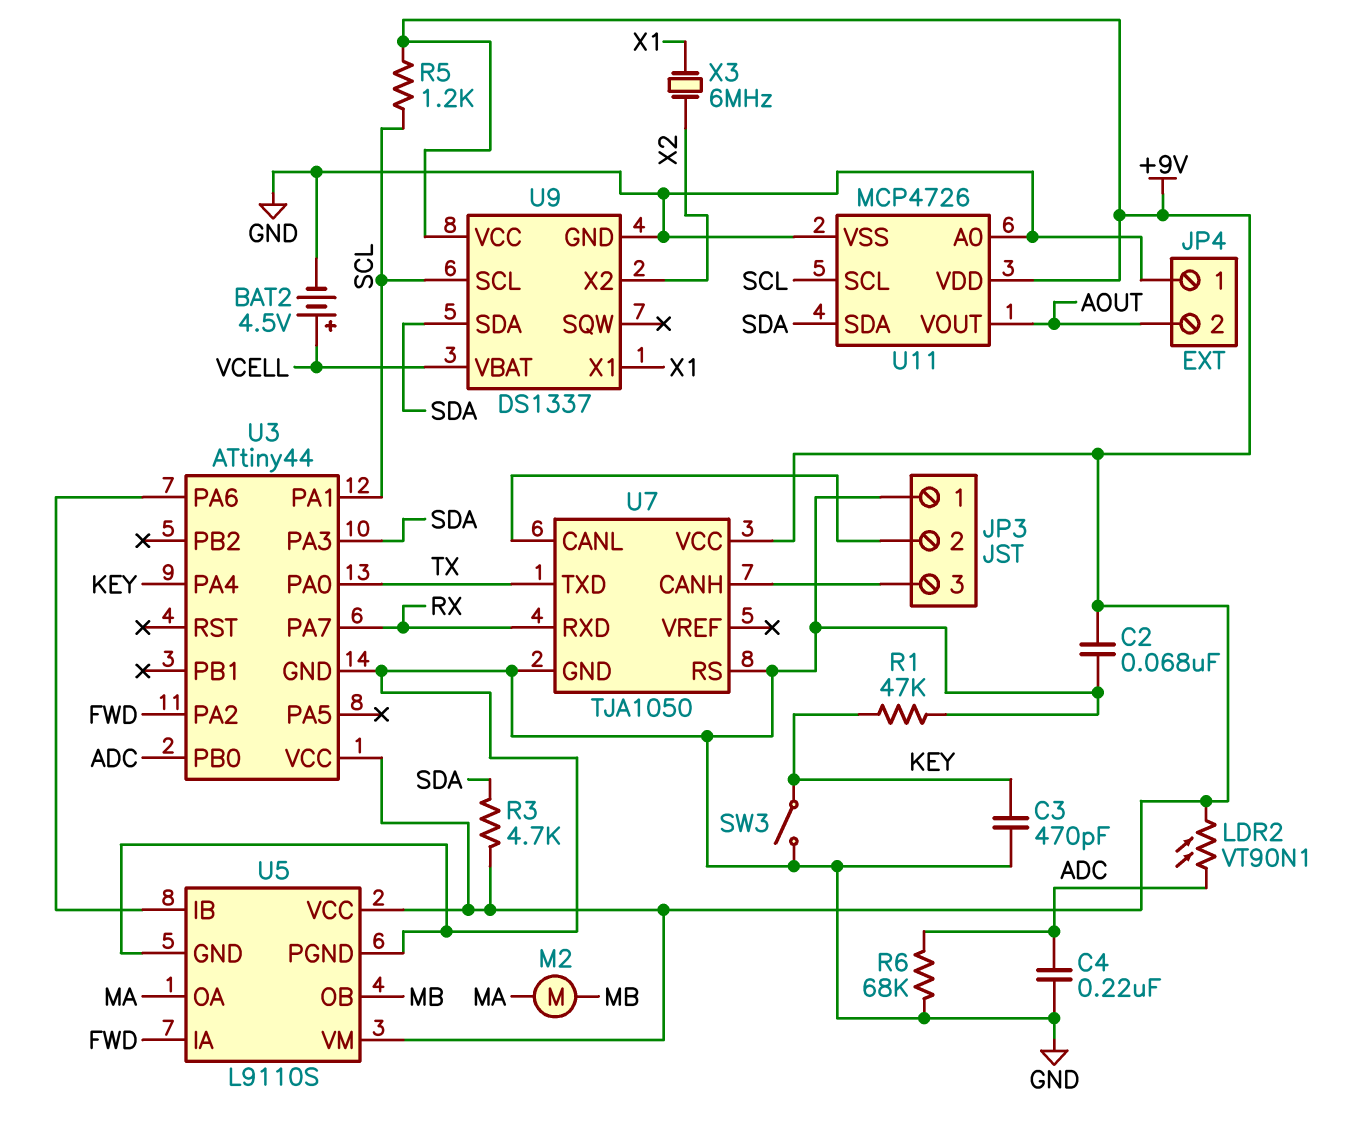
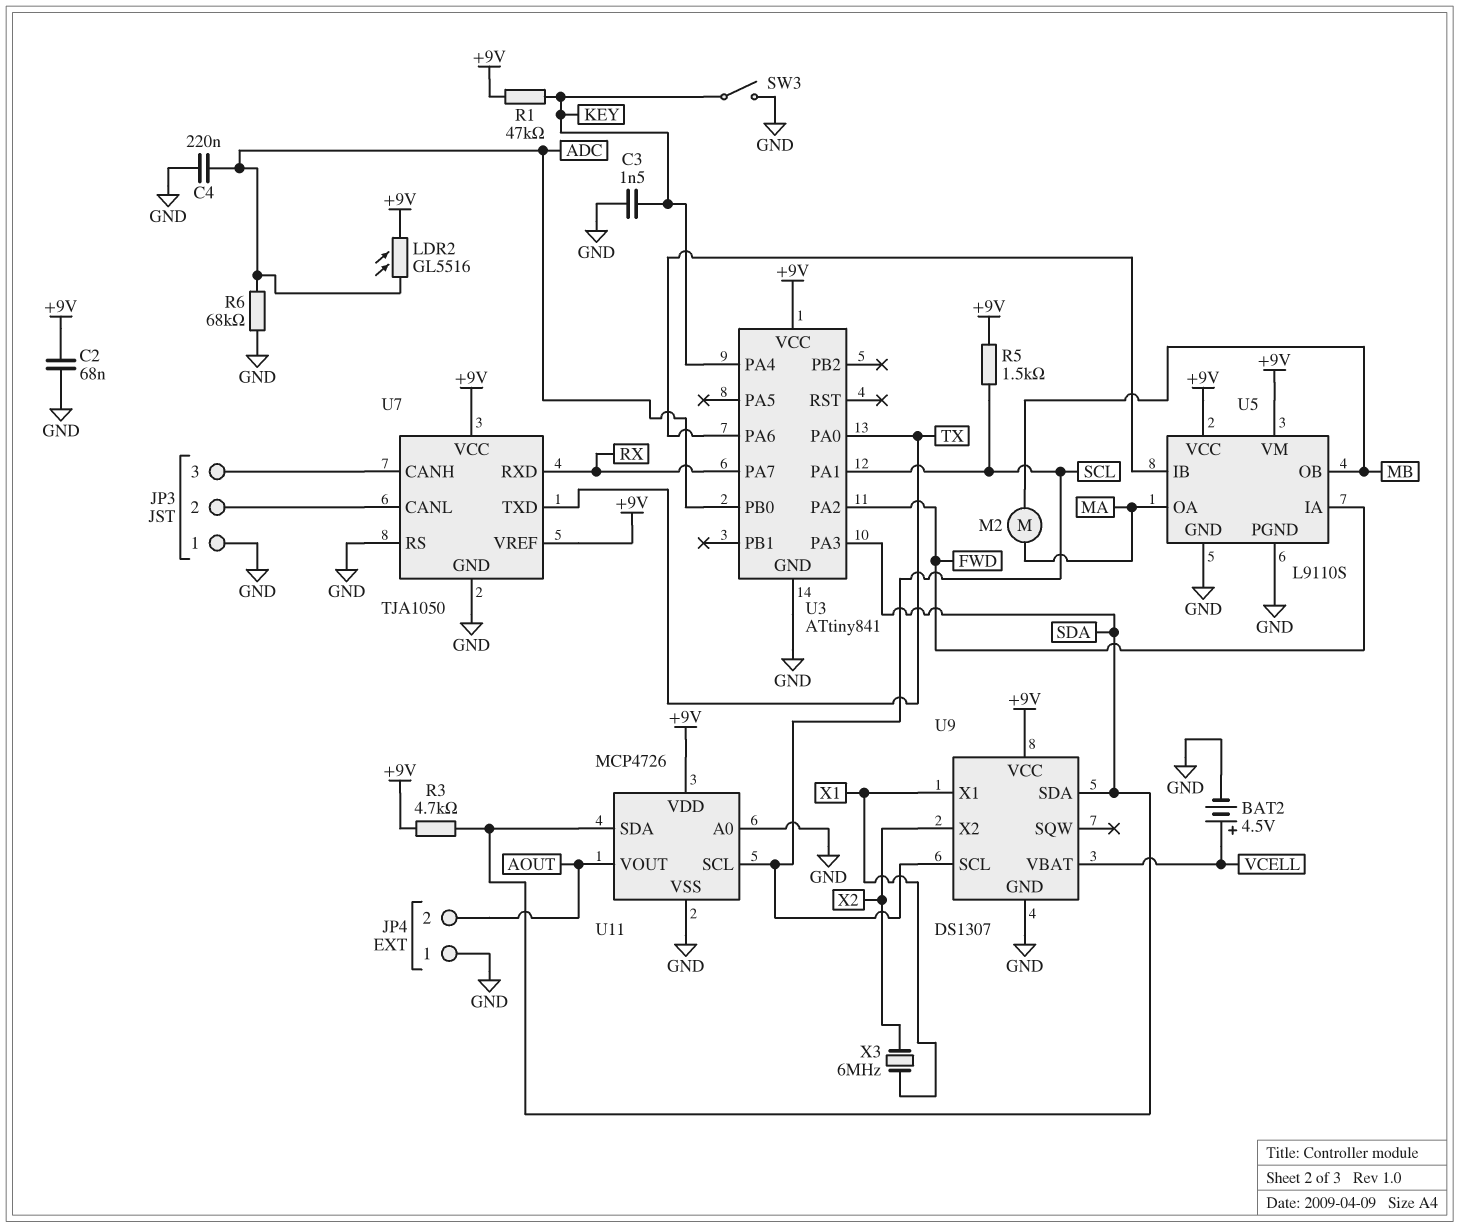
C3: 470pF (GND, KEY) -> 1.5nF (GND, KEY)
LDR2: VT90N1 (+9V, ADC) -> GL5516 (+9V, ADC)
R1: 47k (GND, KEY) -> 47k (+9V, KEY)
R5: 1.2k (+9V, SCL) -> 1.5k (+9V, SCL)
U3: ATtiny44 -> ATtiny841
U7 pin VREF: none -> +9V
U9: DS1337 -> DS1307

